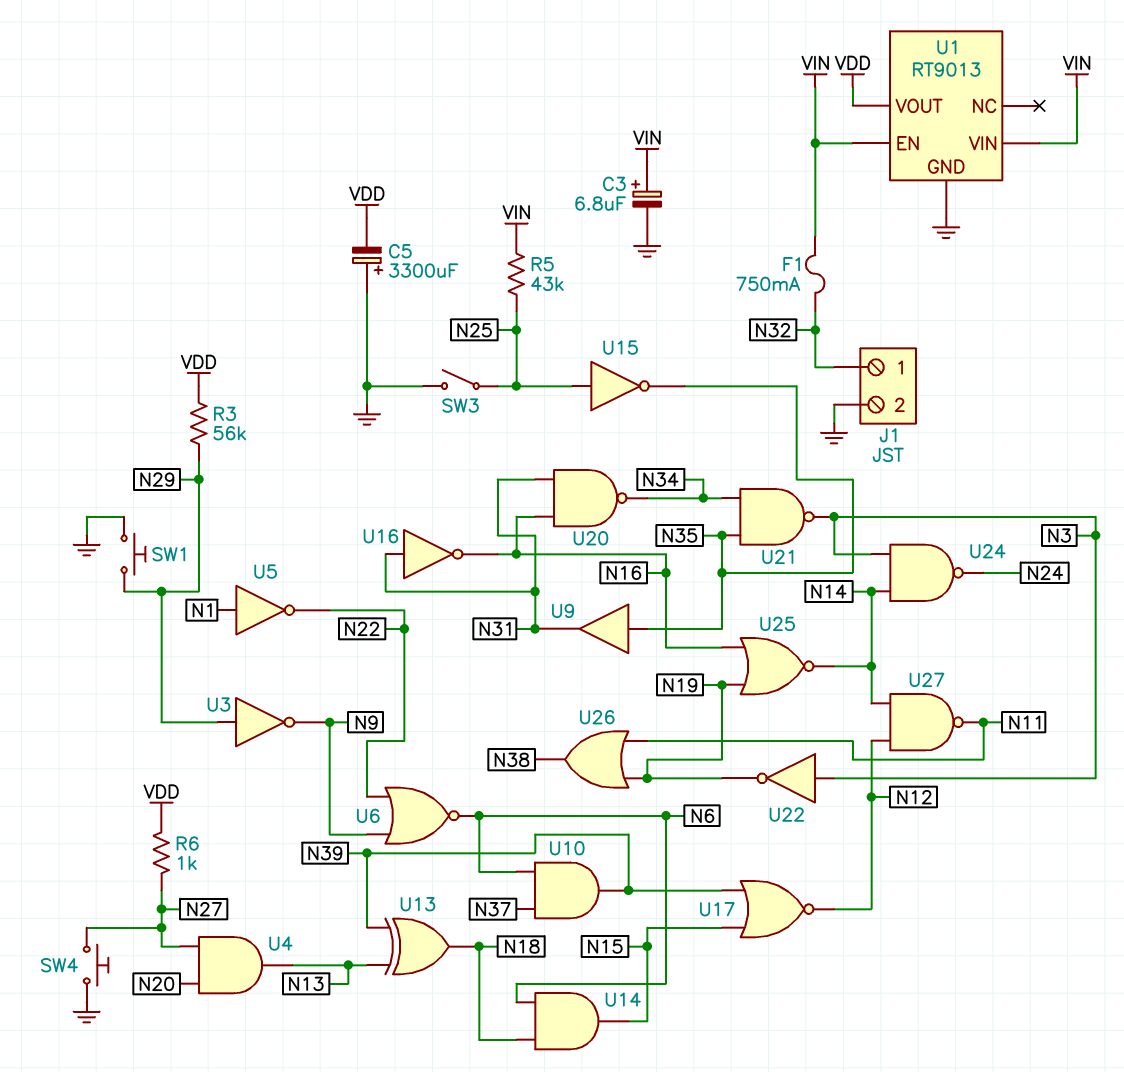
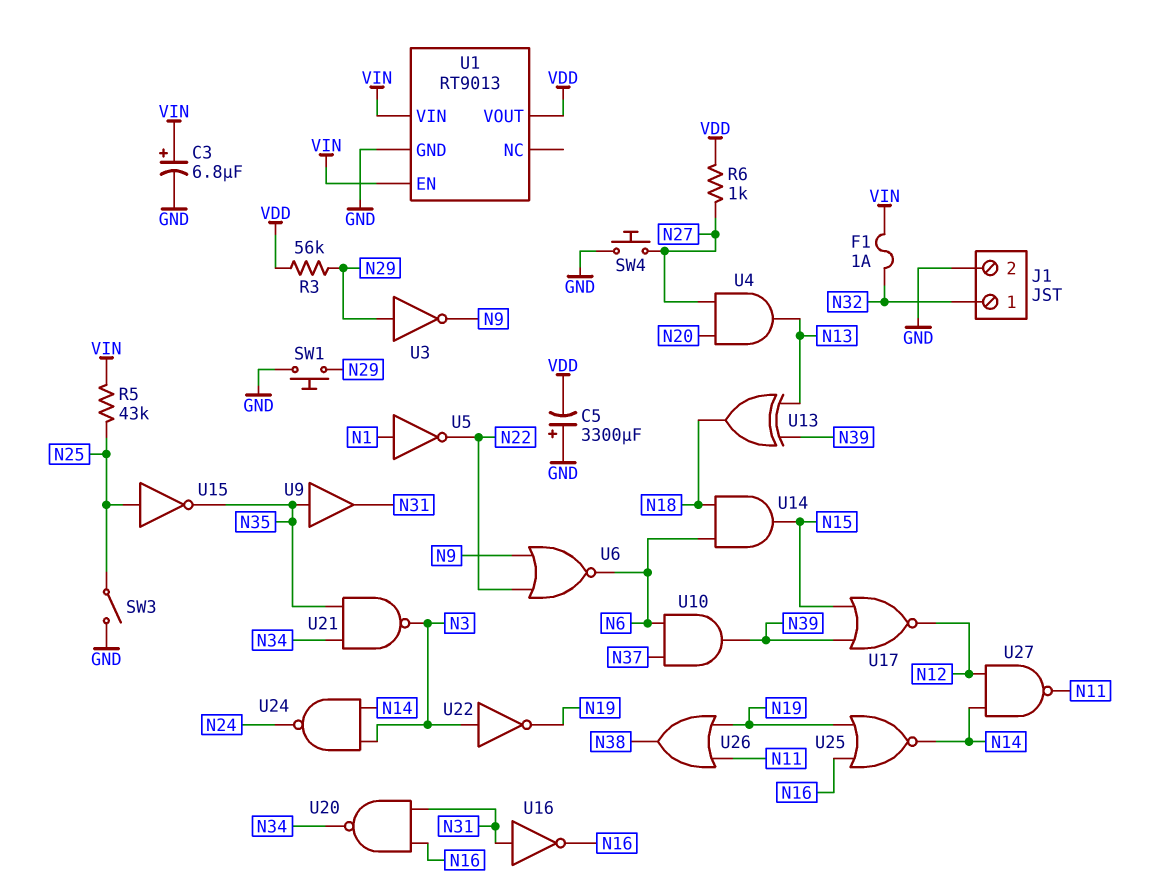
F1: 750mA (N32, VIN) -> 1A (N32, VIN)

